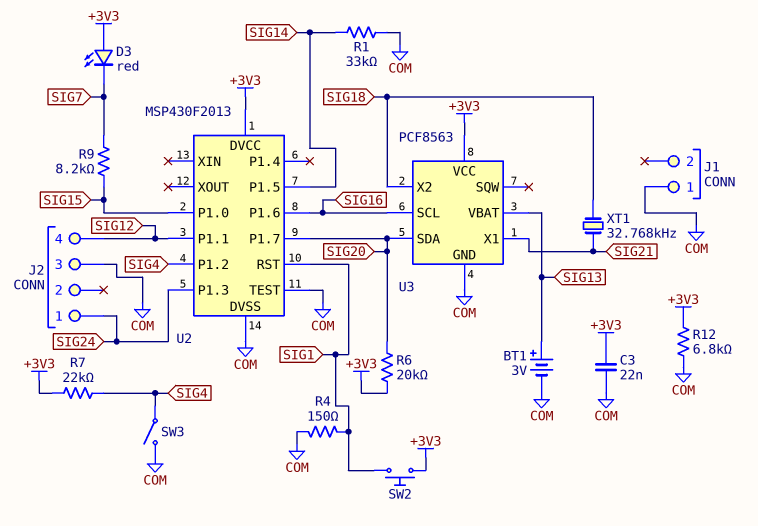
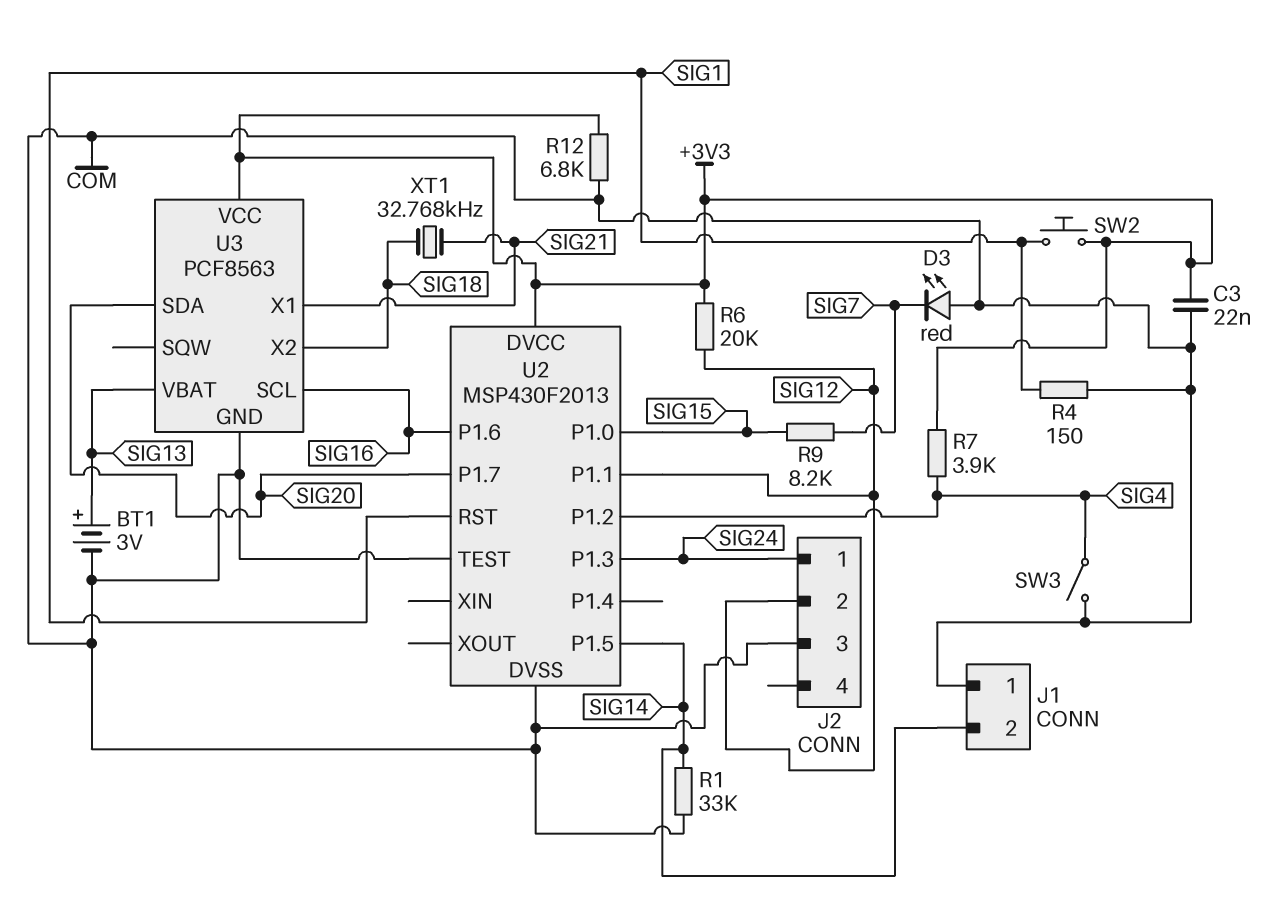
D3: LED red (A +3V3, K SIG7) -> LED red (A COM, K SIG7)
J1 pin 2: none -> SIG14
J2 pin 2: none -> SIG12
J2 pin 4: SIG12 -> none
R6: 20k (+3V3, SIG20) -> 20k (+3V3, SIG12)
R7: 22k (+3V3, SIG4) -> 3.9k (+3V3, SIG4)

